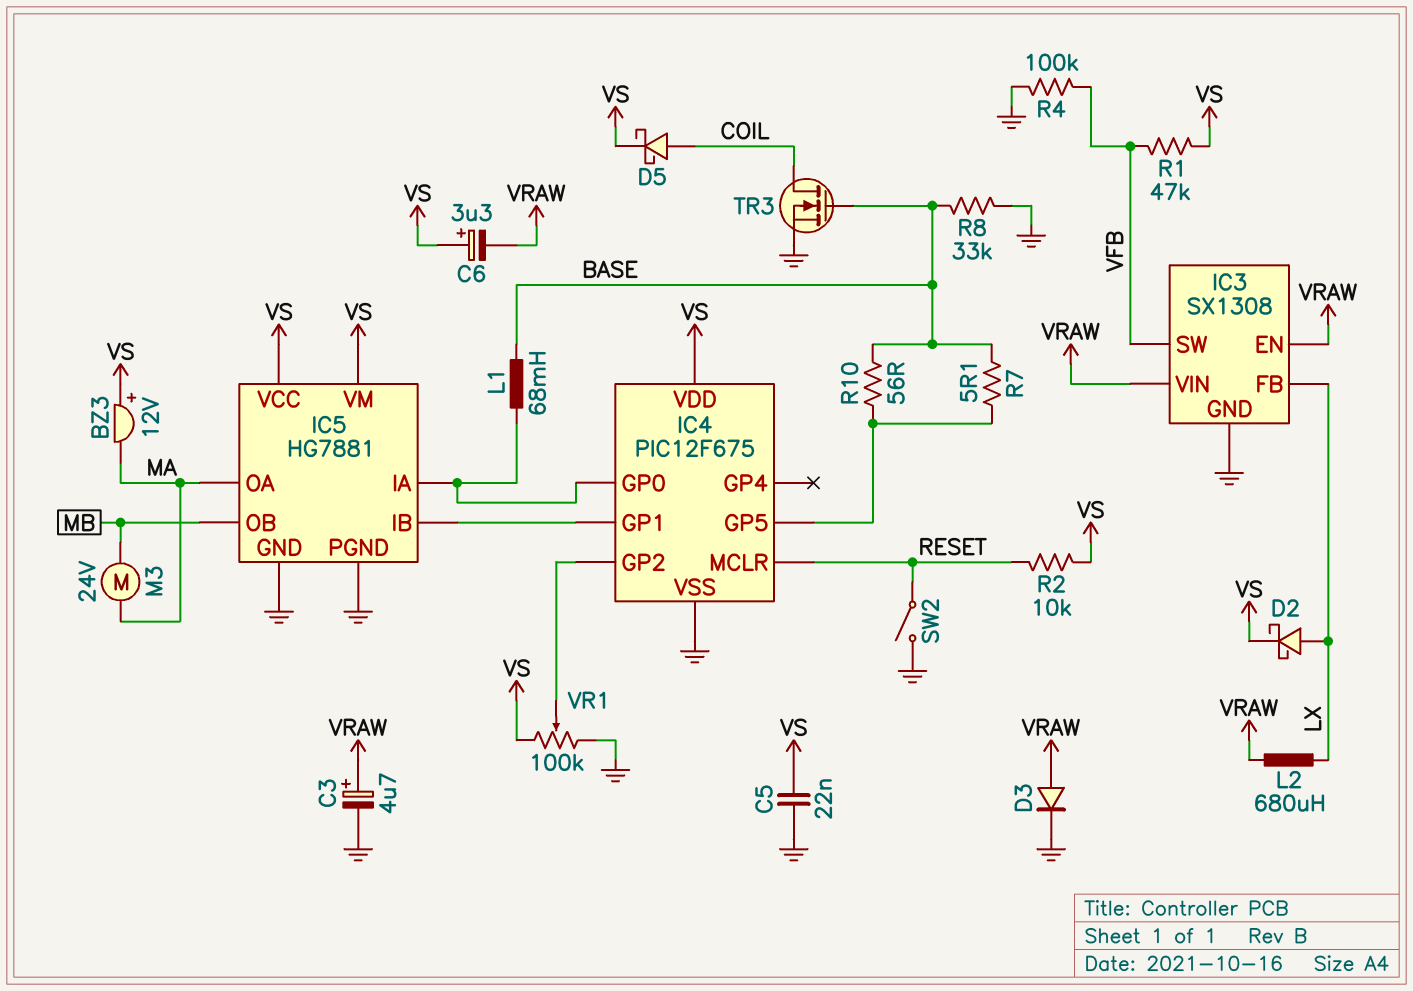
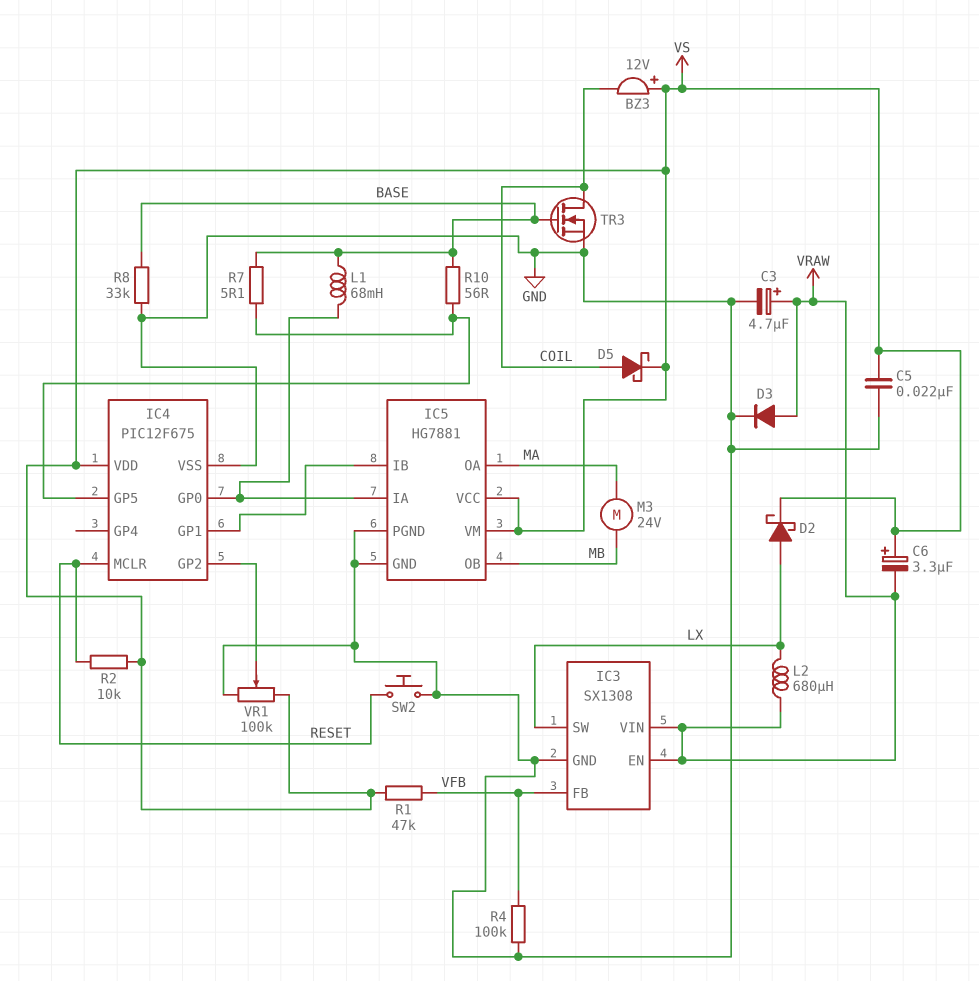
BZ3: buzzer 12V (plus VS, minus MA) -> buzzer 12V (plus VS, minus COIL)
IC3 pin FB: LX -> VFB
IC3 pin SW: VFB -> LX
SW2: switch (GND, RESET) -> button (GND, RESET)

